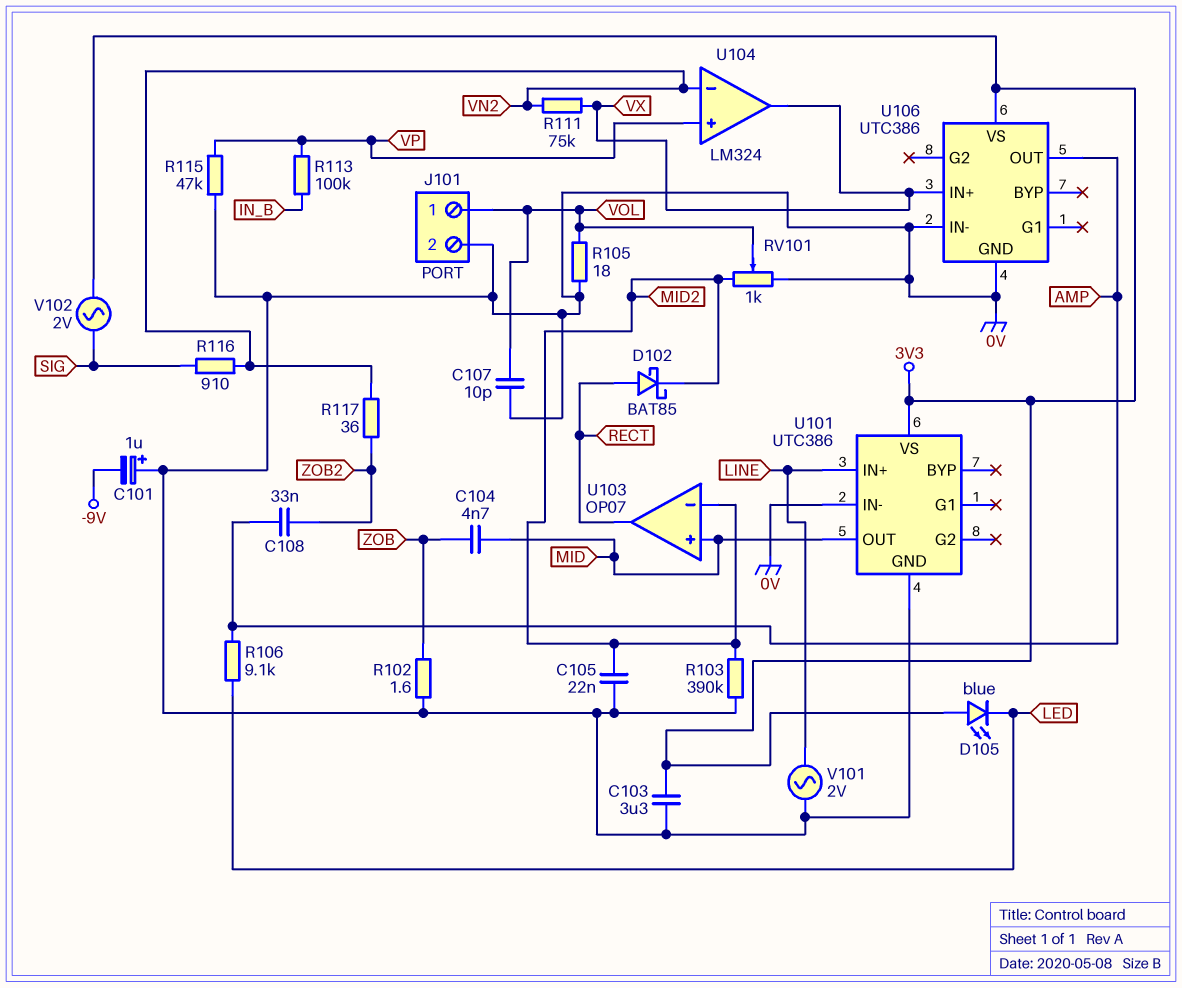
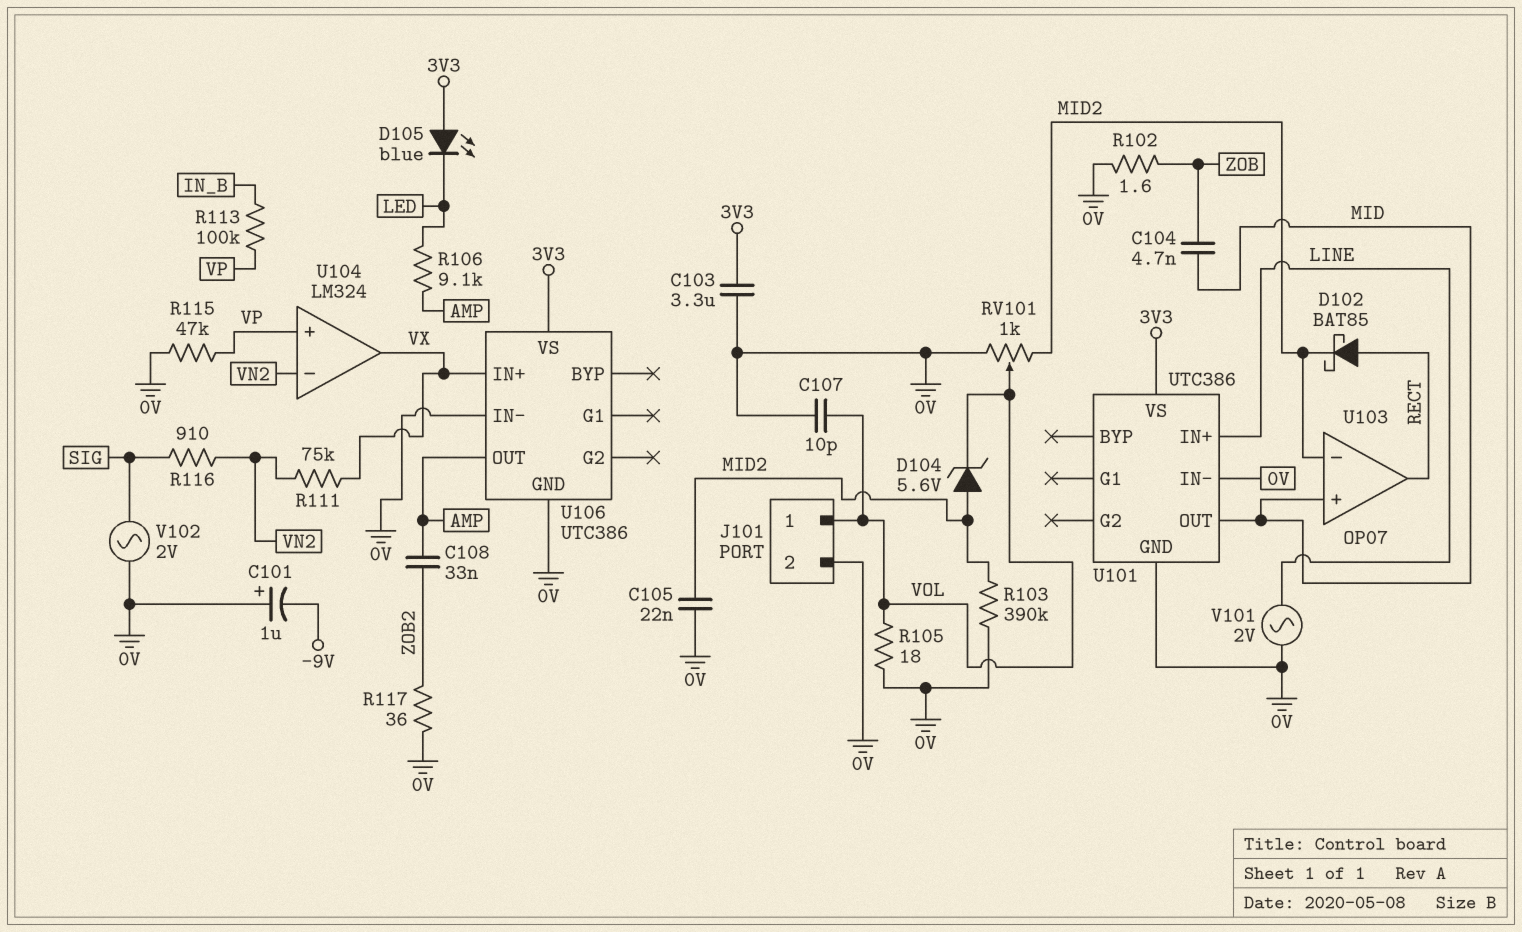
D104: none -> zener 5.6V (A MID2, K VOL)
R117: 36 (VN2, ZOB2) -> 36 (0V, ZOB2)
V102: AC 2V (3V3, SIG) -> AC 2V (0V, SIG)

